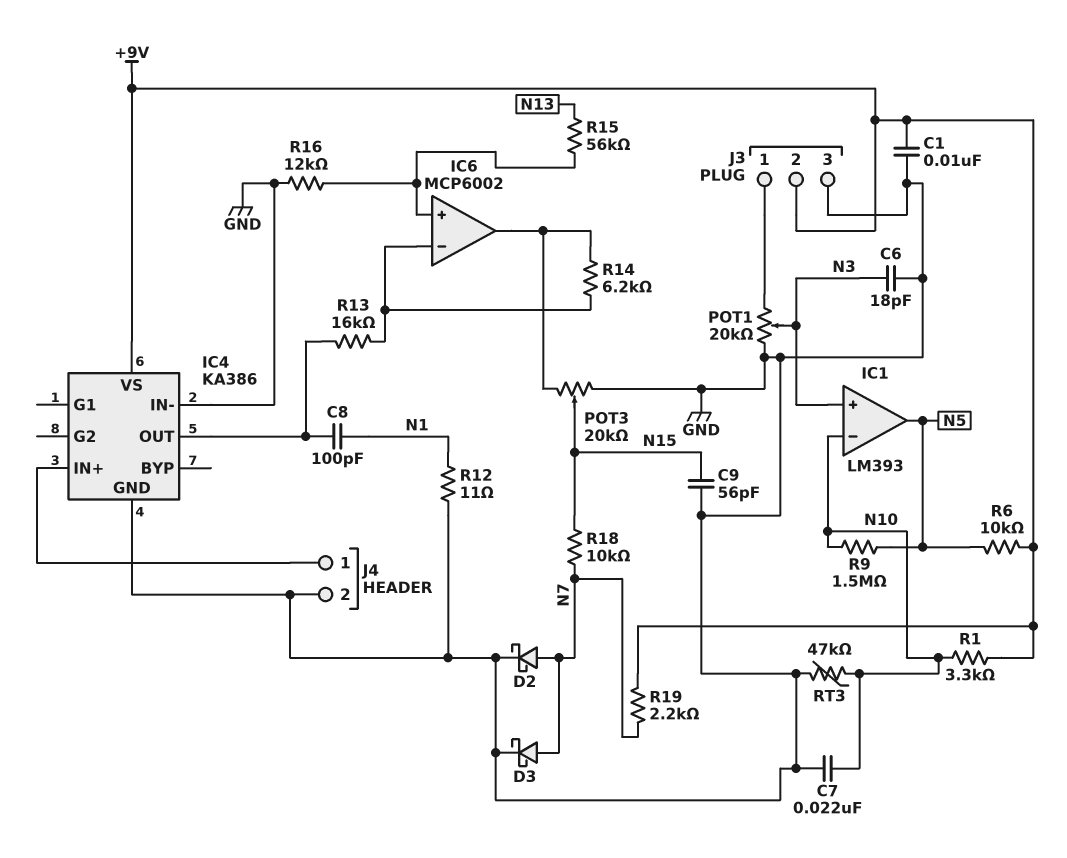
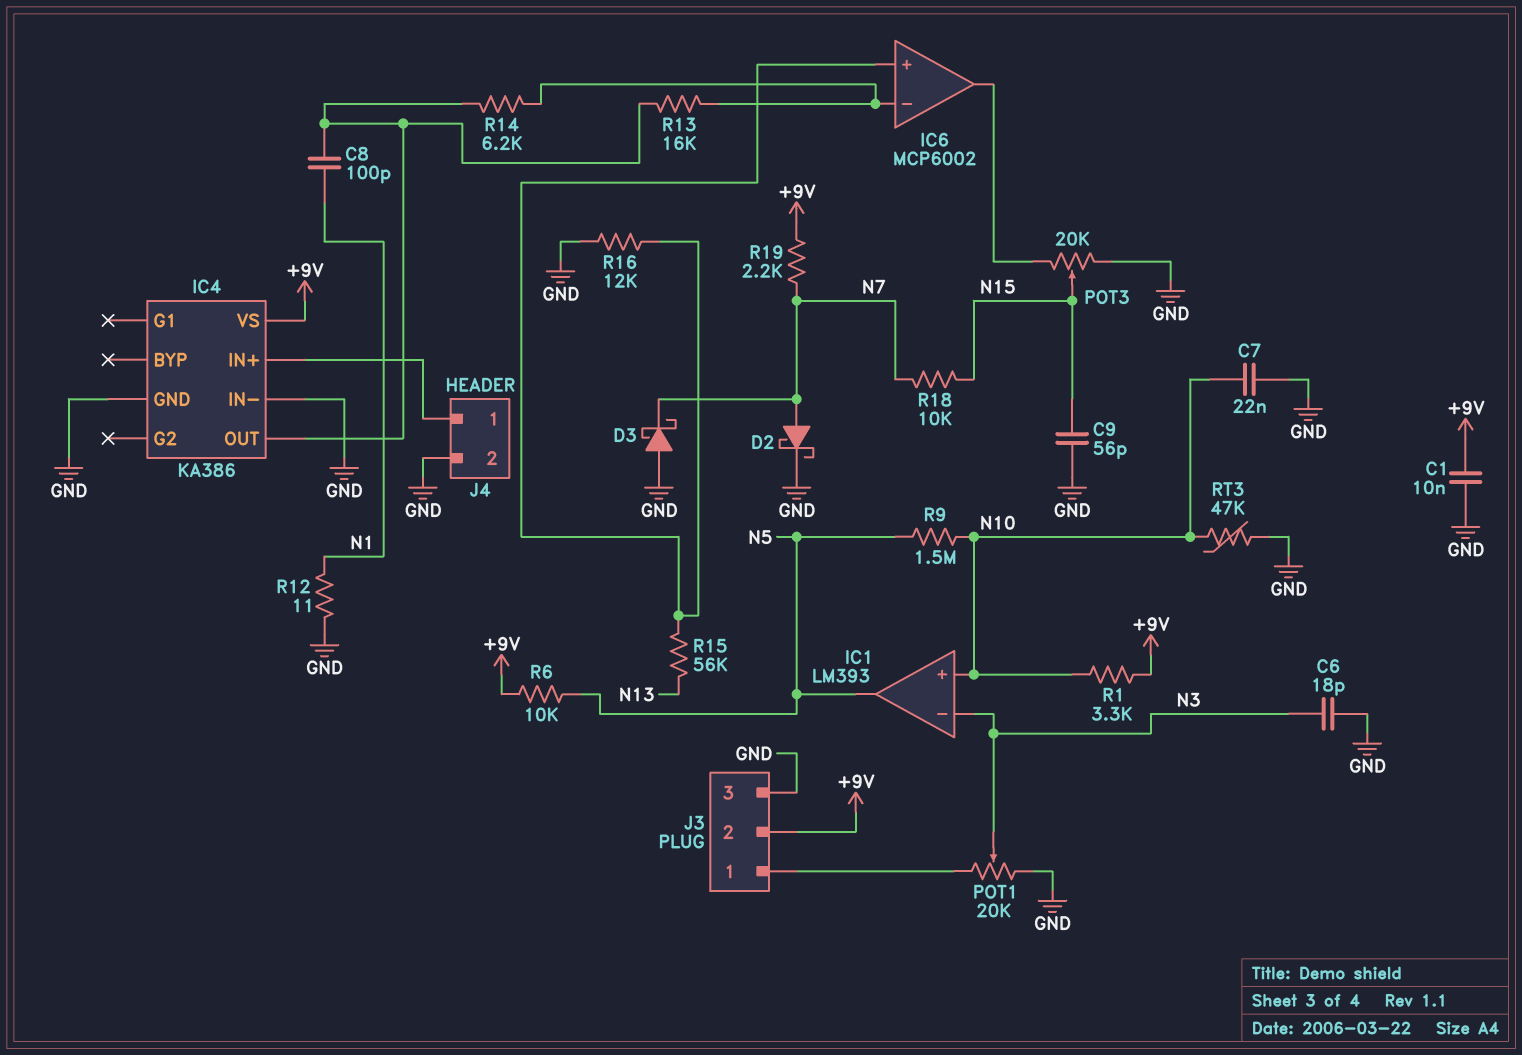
D3: schottky (A N7, K GND) -> schottky (A GND, K N7)
IC1 pin in+: N3 -> N10
IC1 pin in-: N10 -> N3
R14: 6.2k (IC6/in-, IC6/out) -> 6.2k (IC4/OUT, IC6/in-)

